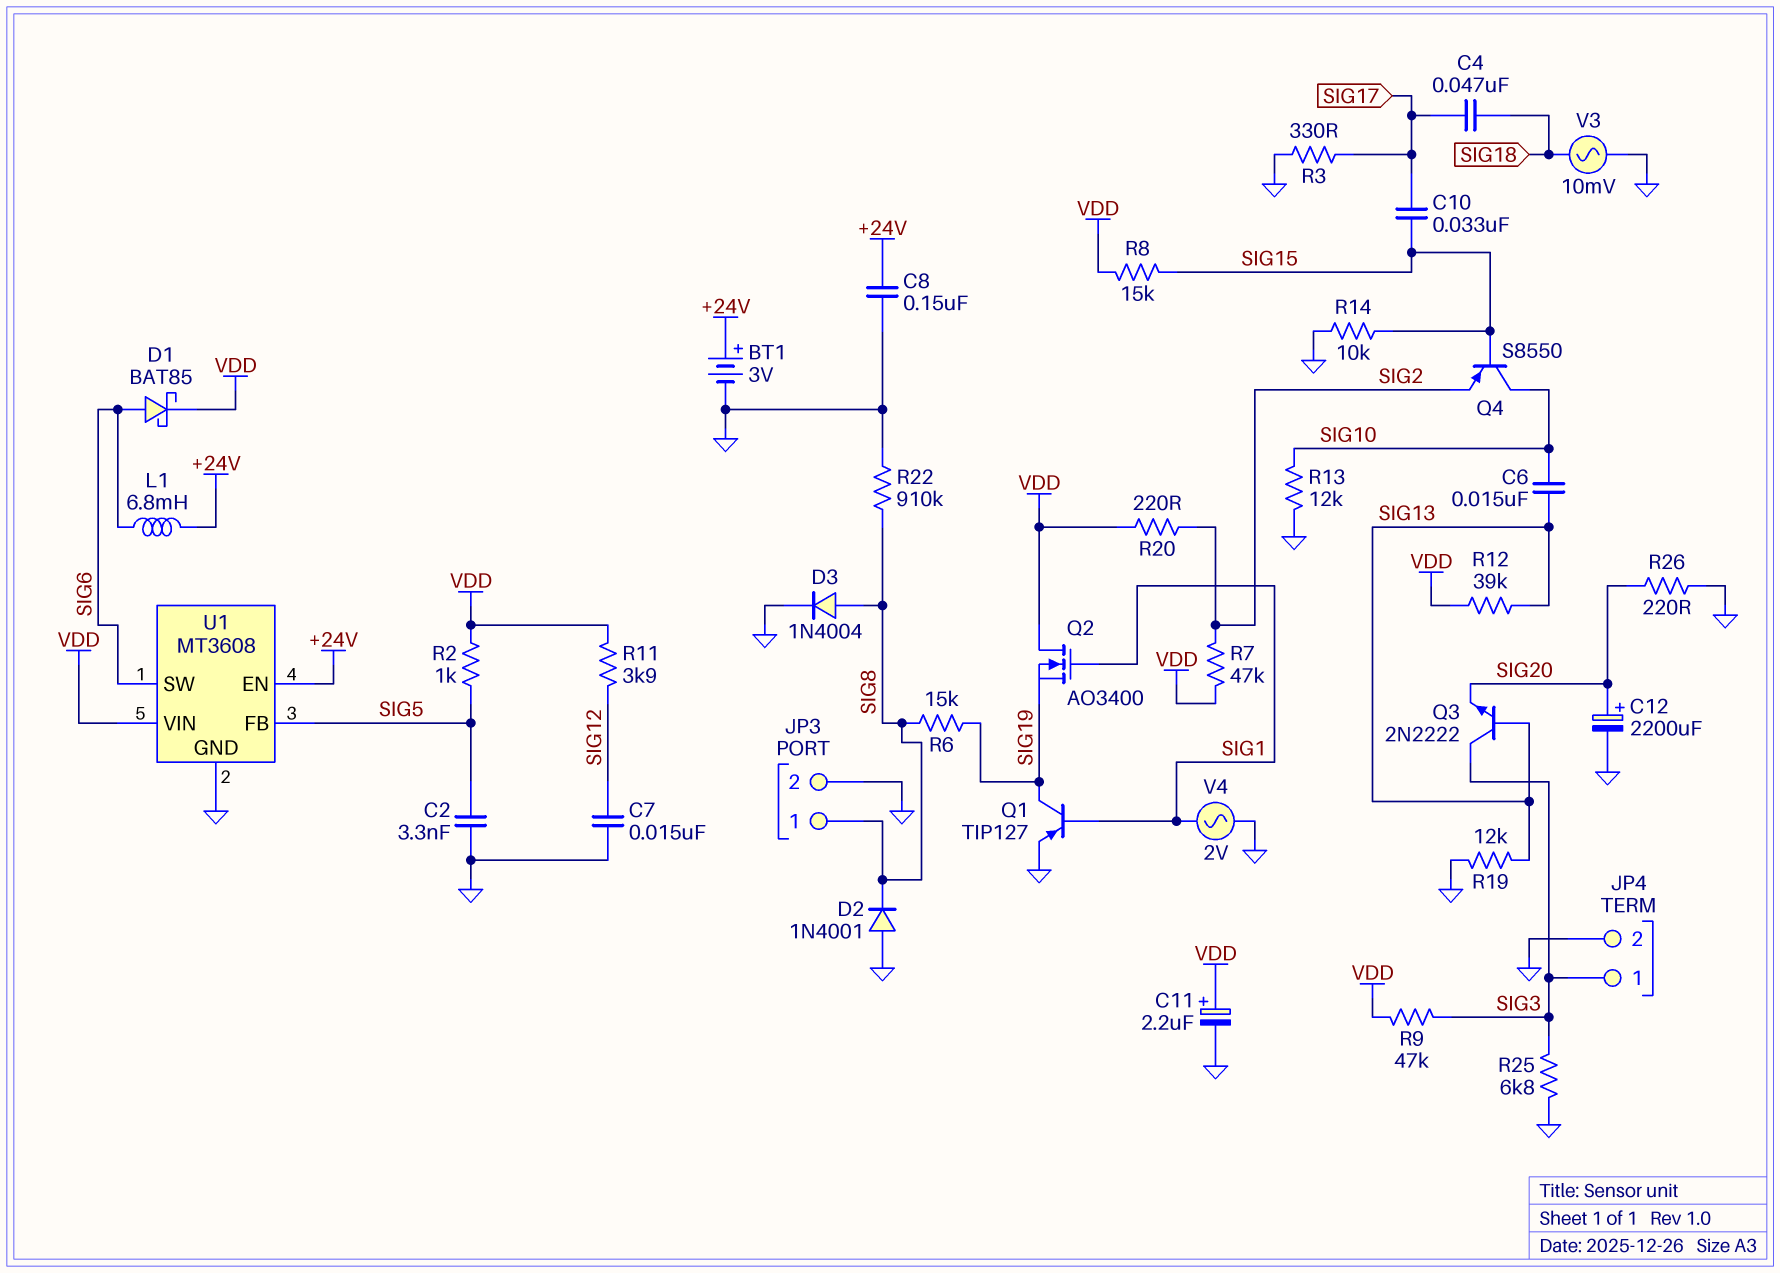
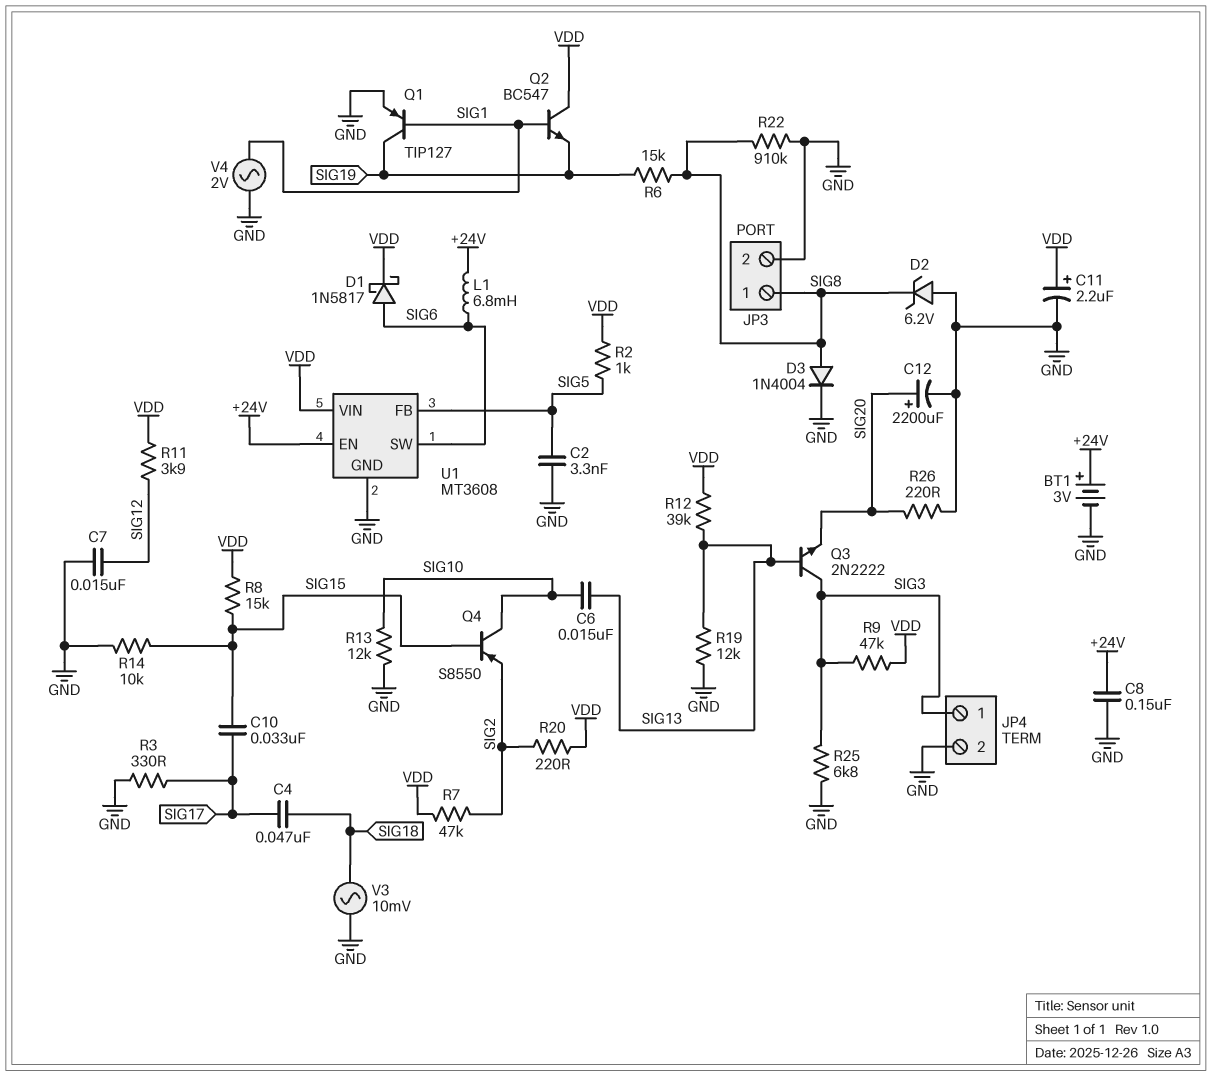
D1: schottky BAT85 (A SIG6, K VDD) -> schottky 1N5817 (A SIG6, K VDD)
D2: diode 1N4001 (A GND, K SIG8) -> zener 6.2V (A GND, K SIG8)
Q2: NMOS AO3400 (G SIG1, D VDD, S SIG19) -> NPN BC547 (B SIG1, C VDD, E SIG19)

